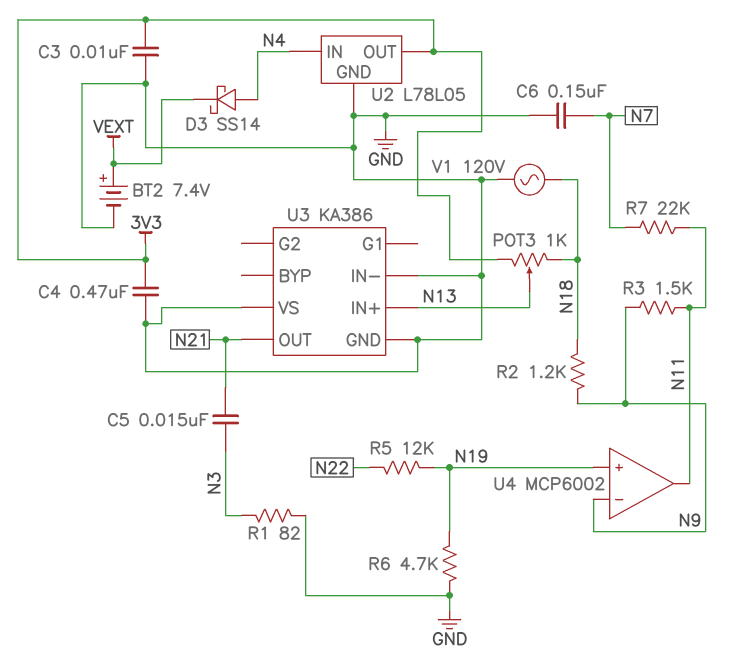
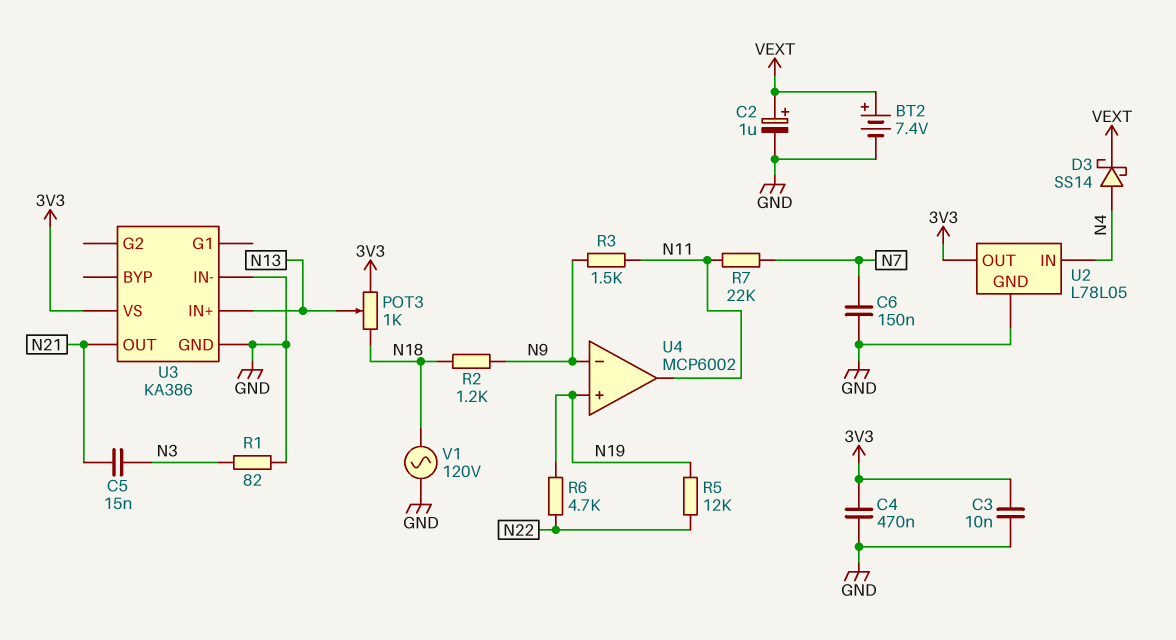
C2: none -> 1uF (plus VEXT, minus GND)
R6: 4.7k (GND, N19) -> 4.7k (N19, N22)
U3 pin VS: GND -> 3V3

